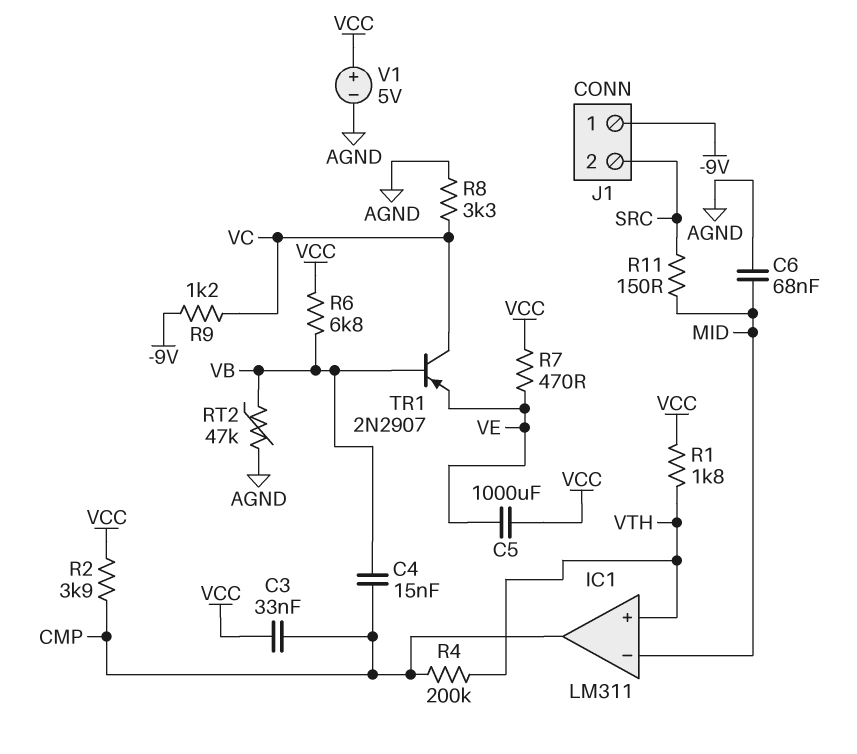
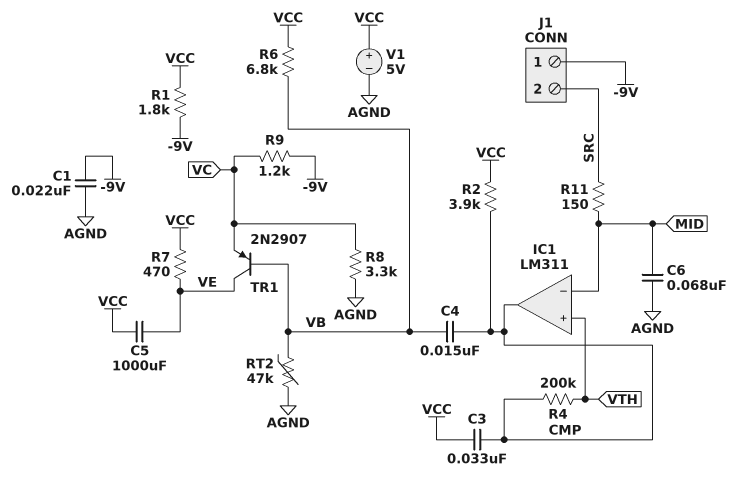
C1: none -> 22nF (-9V, AGND)
R1: 1.8k (VCC, VTH) -> 1.8k (-9V, VCC)
TR1: PNP 2N2907 (B VB, C VC, E VE) -> PNP 2N2907 (B VB, C VE, E VC)

